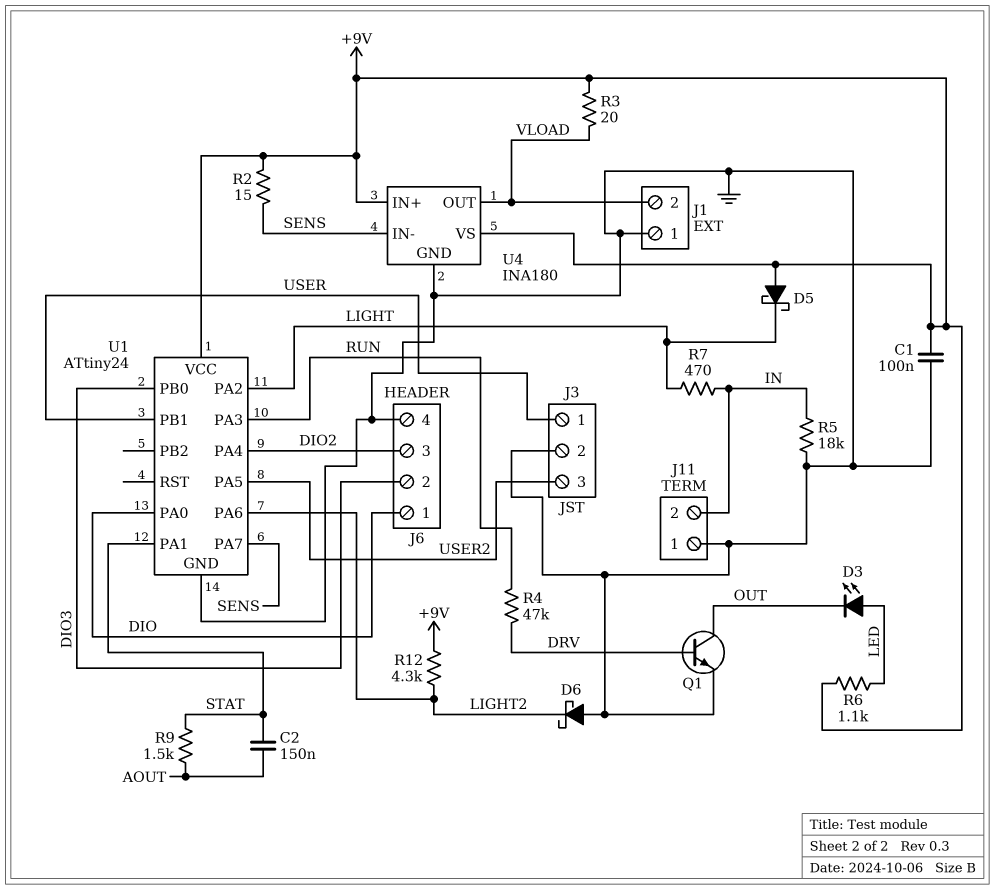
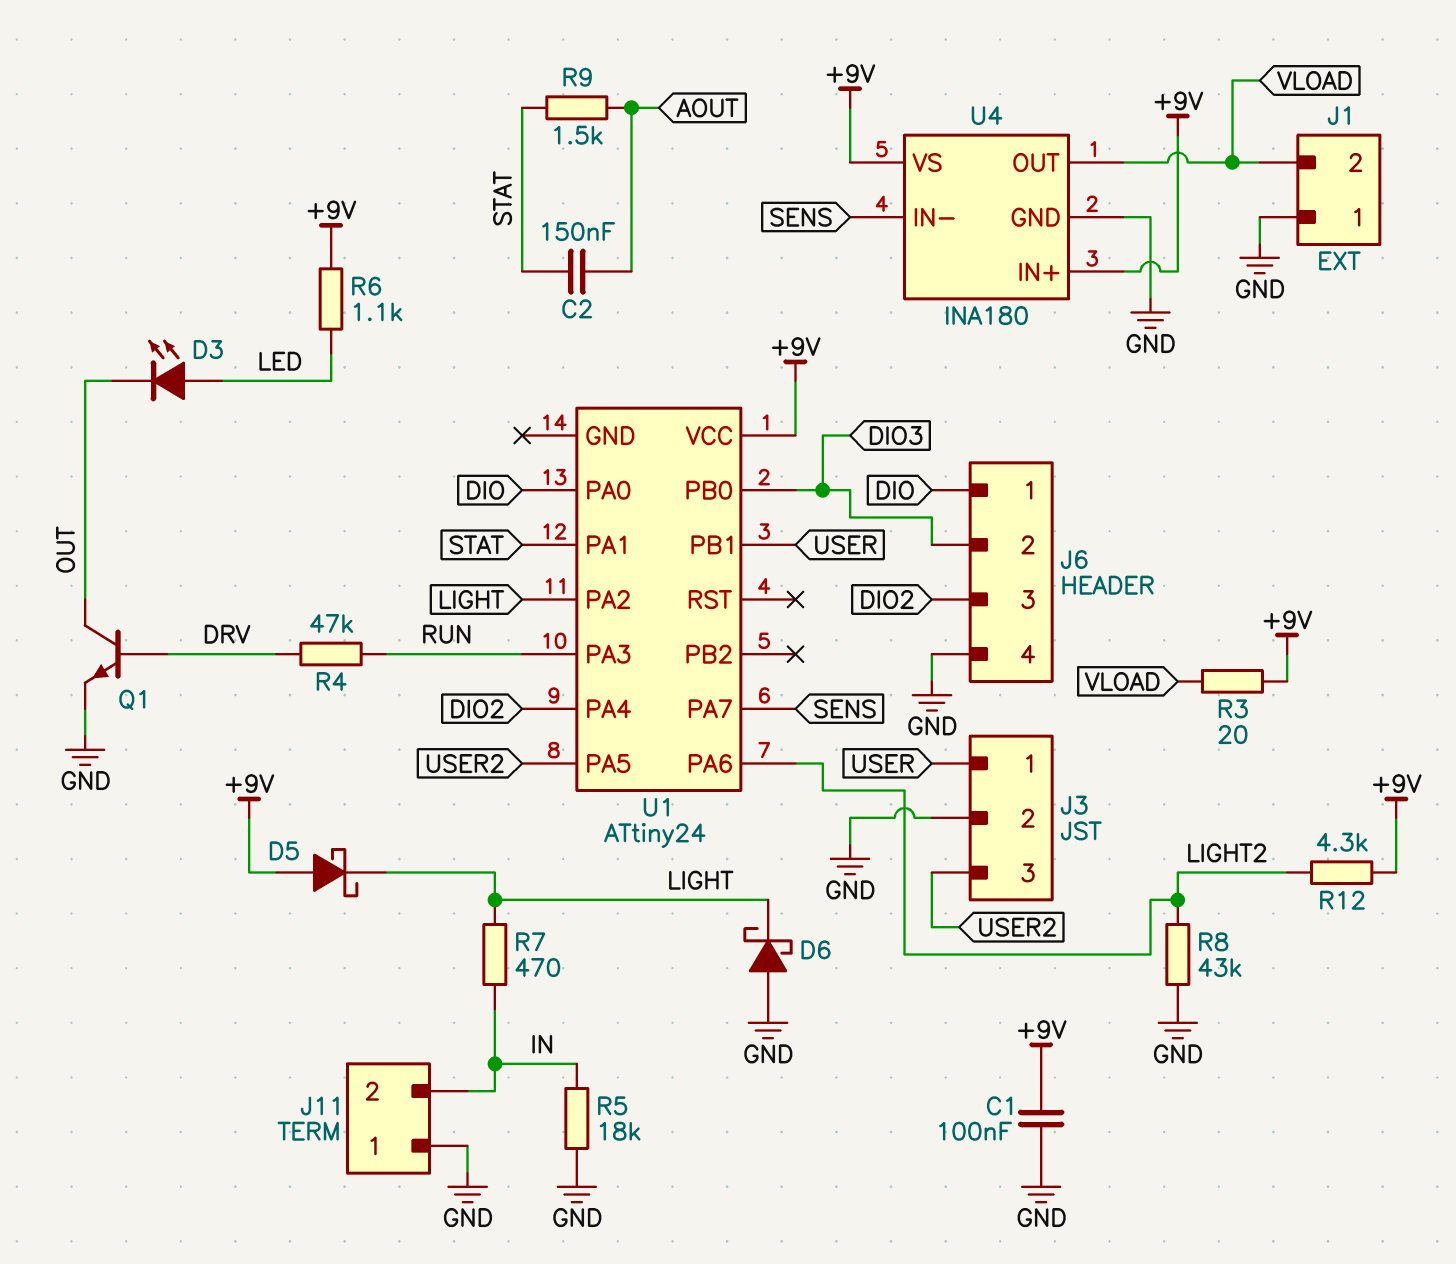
D6: schottky (A GND, K LIGHT2) -> schottky (A GND, K LIGHT)
R2: 15 (+9V, SENS) -> none
R8: none -> 43k (GND, LIGHT2)
U1 pin GND: GND -> none

